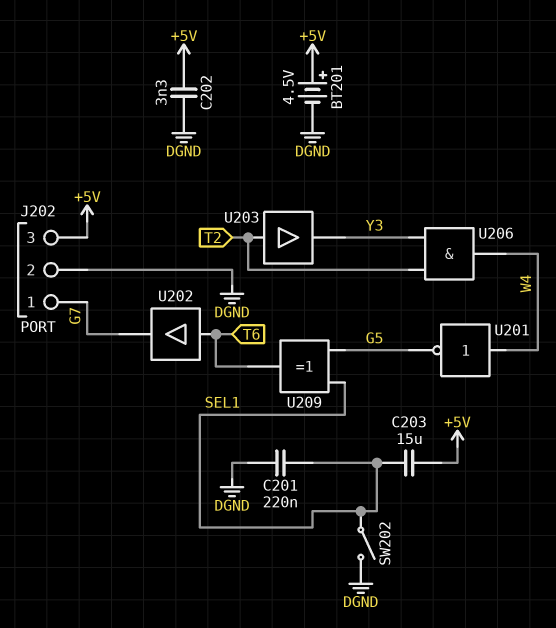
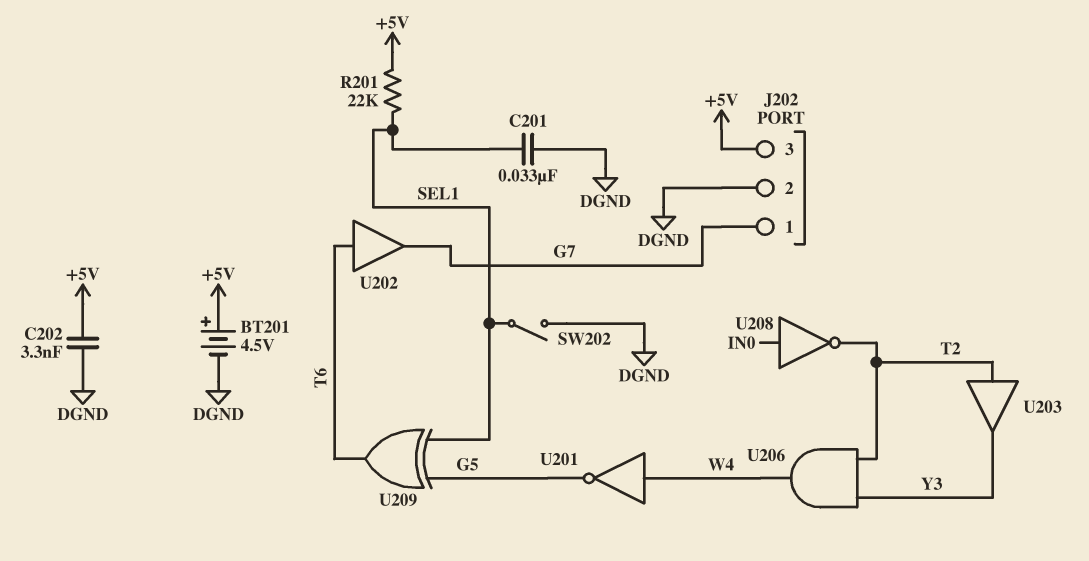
C201: 220nF (DGND, SEL1) -> 33nF (DGND, SEL1)
C203: 15uF (+5V, SEL1) -> none
R201: none -> 22k (+5V, SEL1)
U208: none -> NOT (in IN0, out T2)

